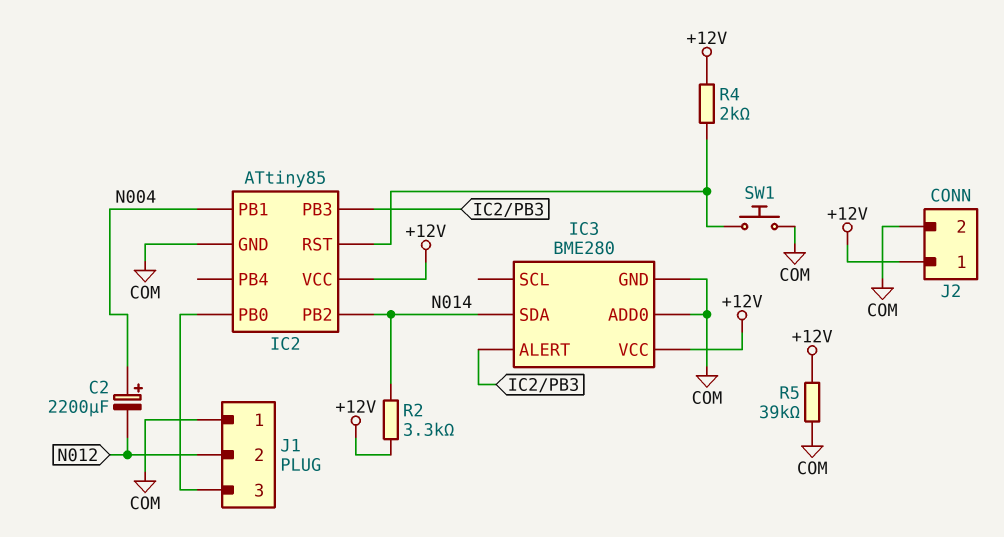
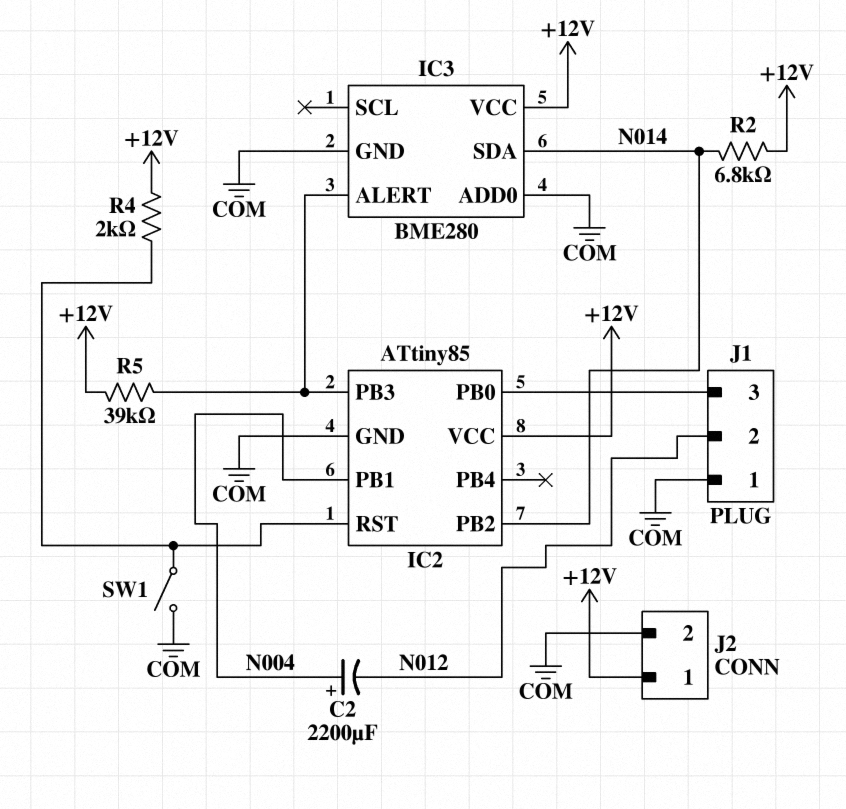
R2: 3.3k (+12V, N014) -> 6.8k (+12V, N014)
R5: 39k (+12V, COM) -> 39k (+12V, IC2/PB3)
SW1: button (COM, IC2/RST) -> switch (COM, IC2/RST)

